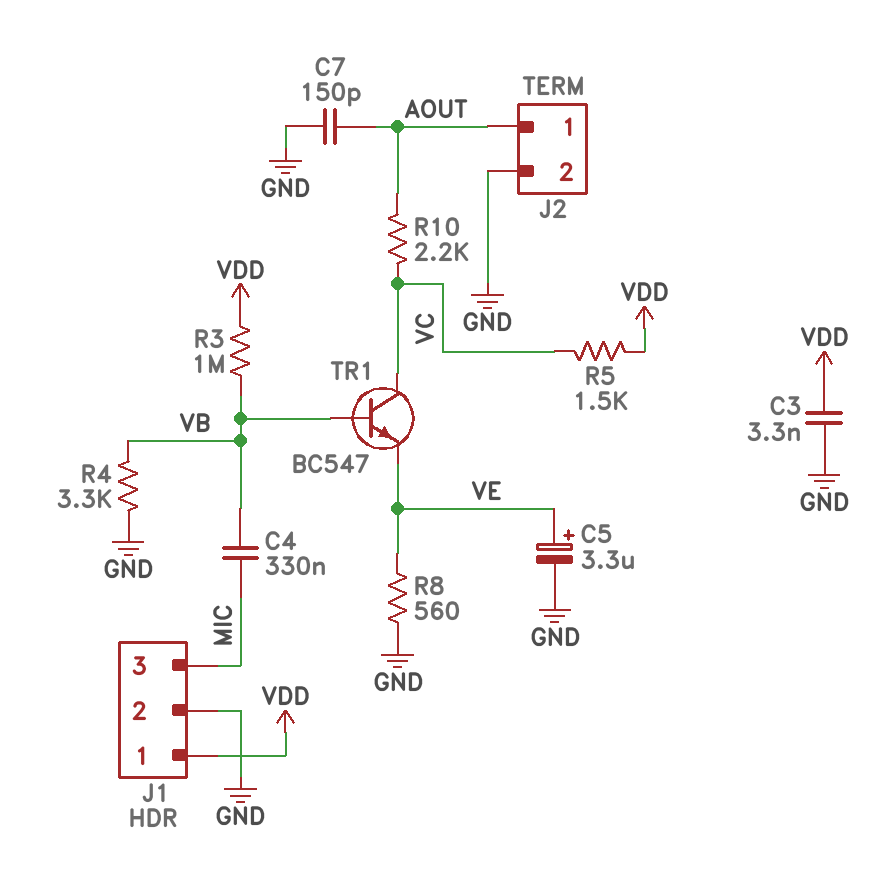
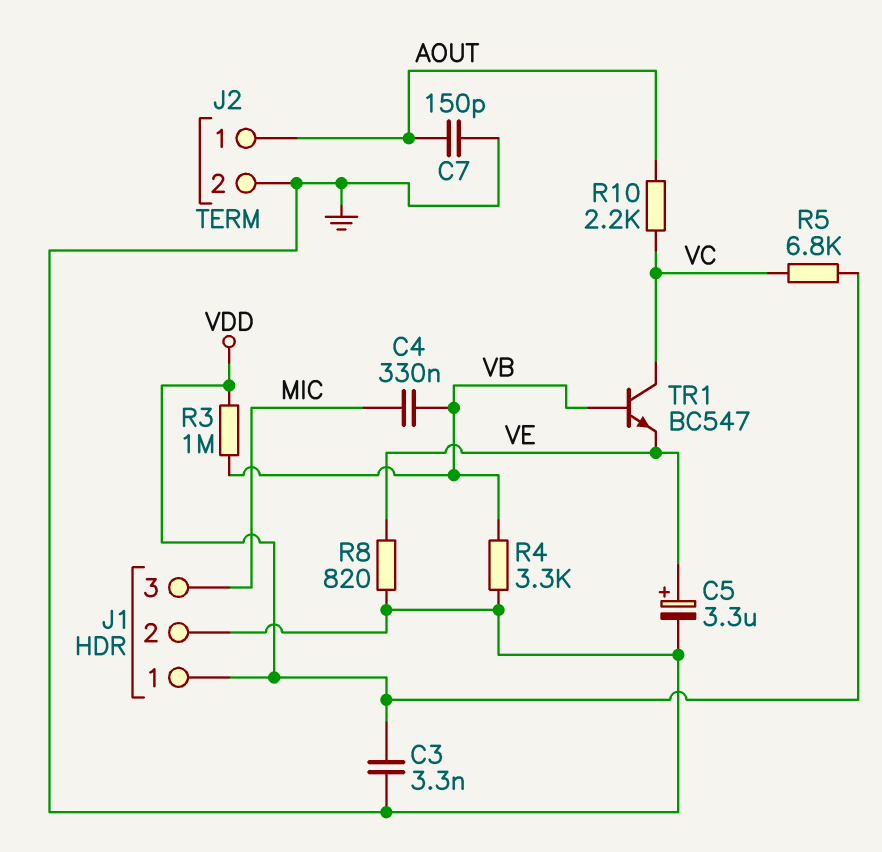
R5: 1.5k (VC, VDD) -> 6.8k (VC, VDD)
R8: 560 (GND, VE) -> 820 (GND, VE)

